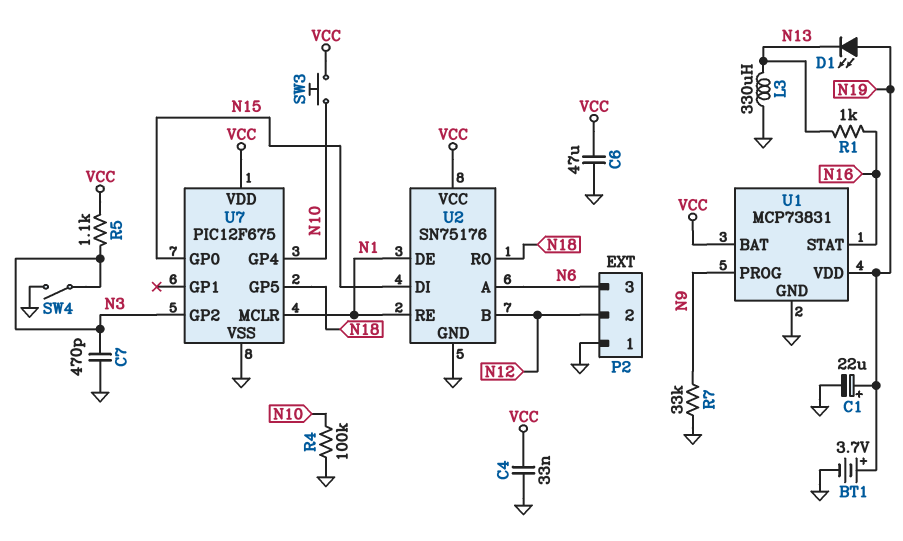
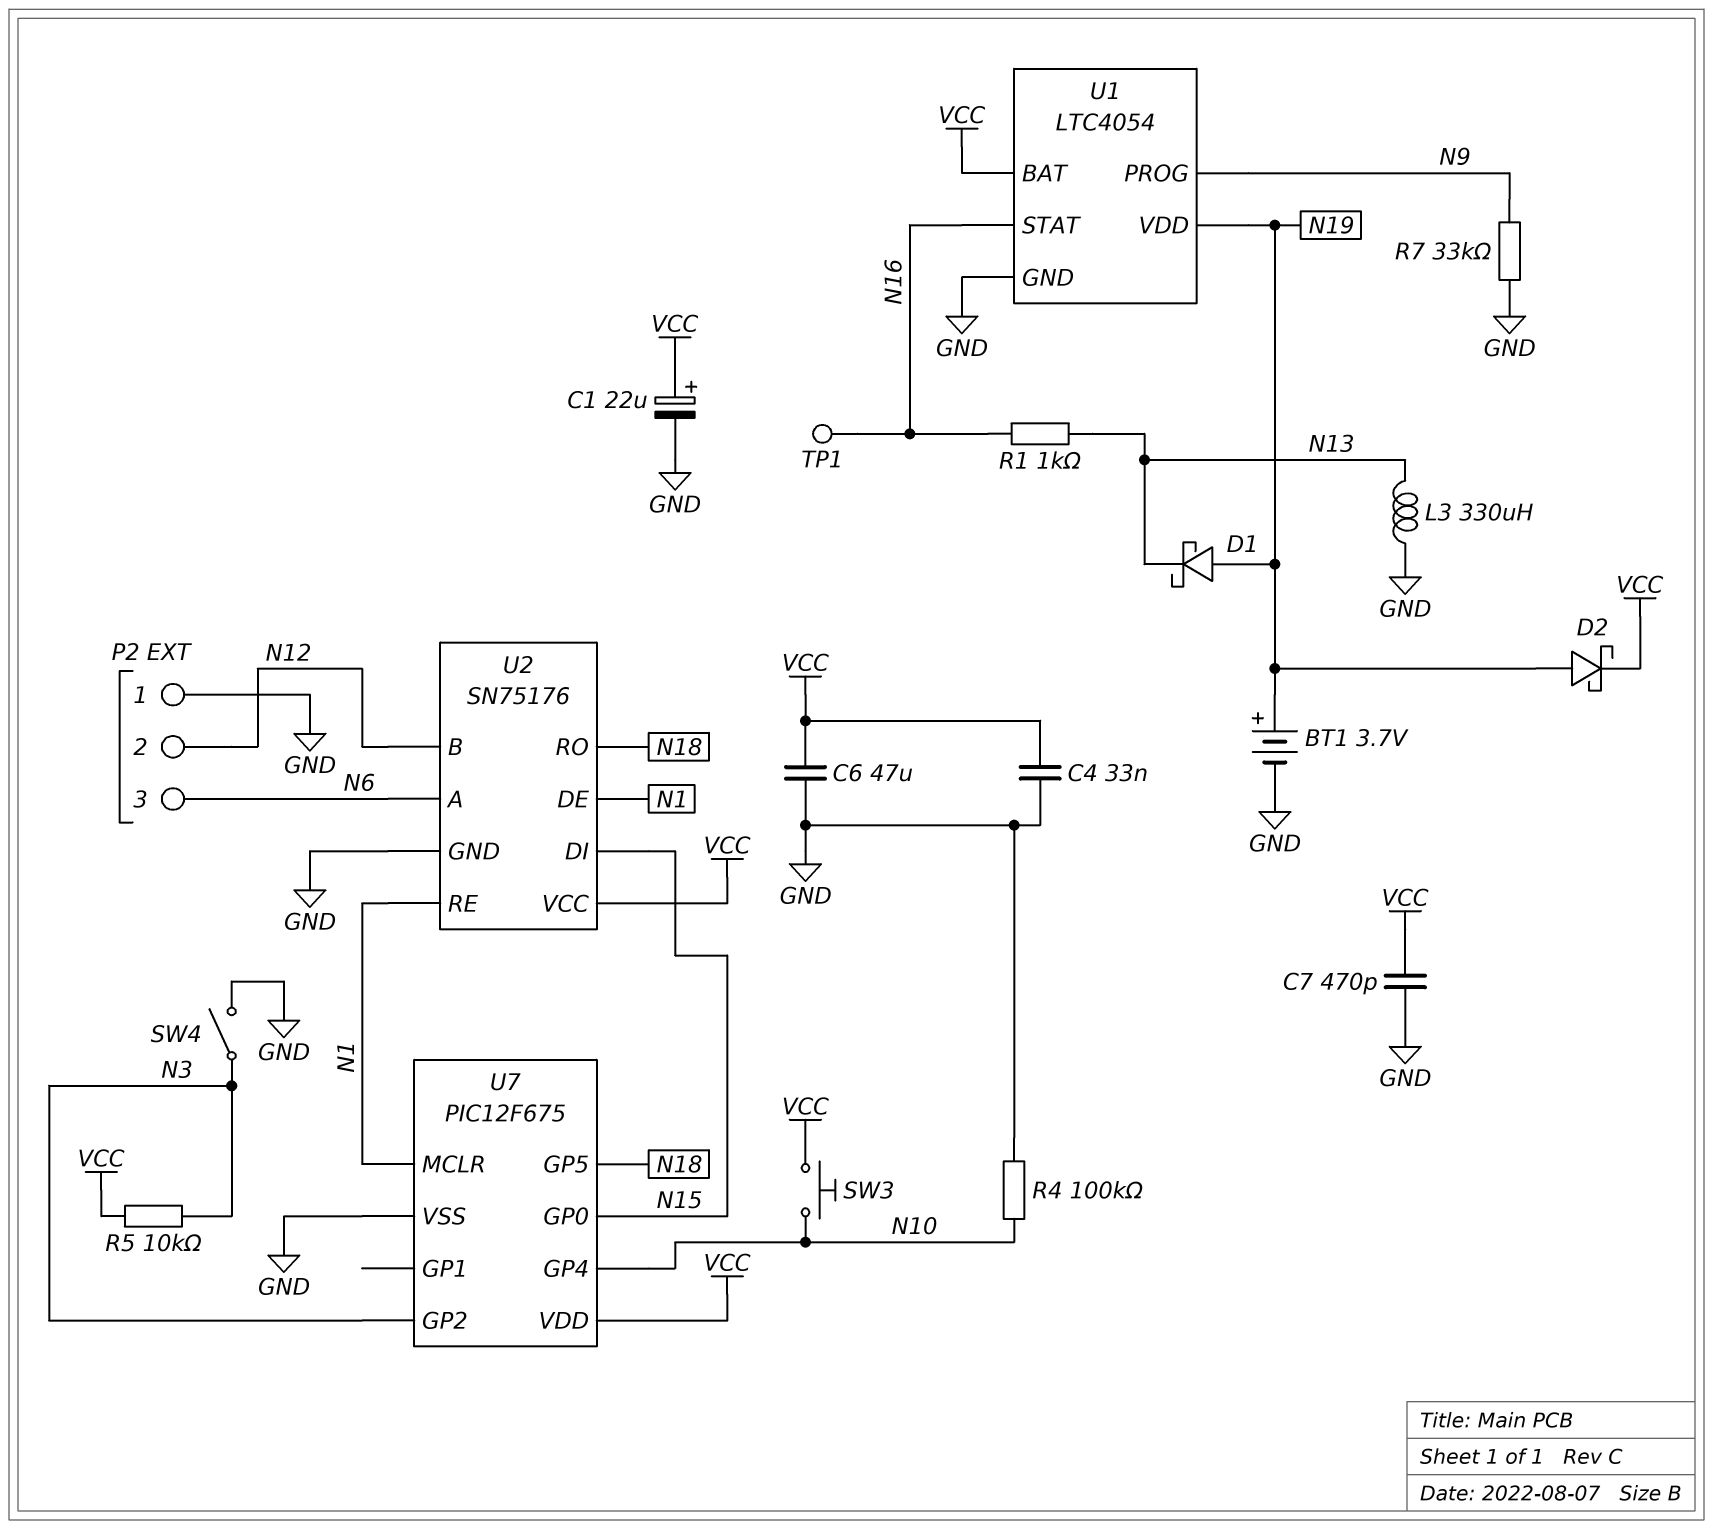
C1: 22uF (plus N19, minus GND) -> 22uF (plus VCC, minus GND)
C7: 470pF (GND, N3) -> 470pF (GND, VCC)
D1: LED (A N19, K N13) -> schottky (A N19, K N13)
D2: none -> schottky (A N19, K VCC)
R5: 1.1k (N3, VCC) -> 10k (N3, VCC)
TP1: none -> test point (N16)
U1: MCP73831 -> LTC4054

